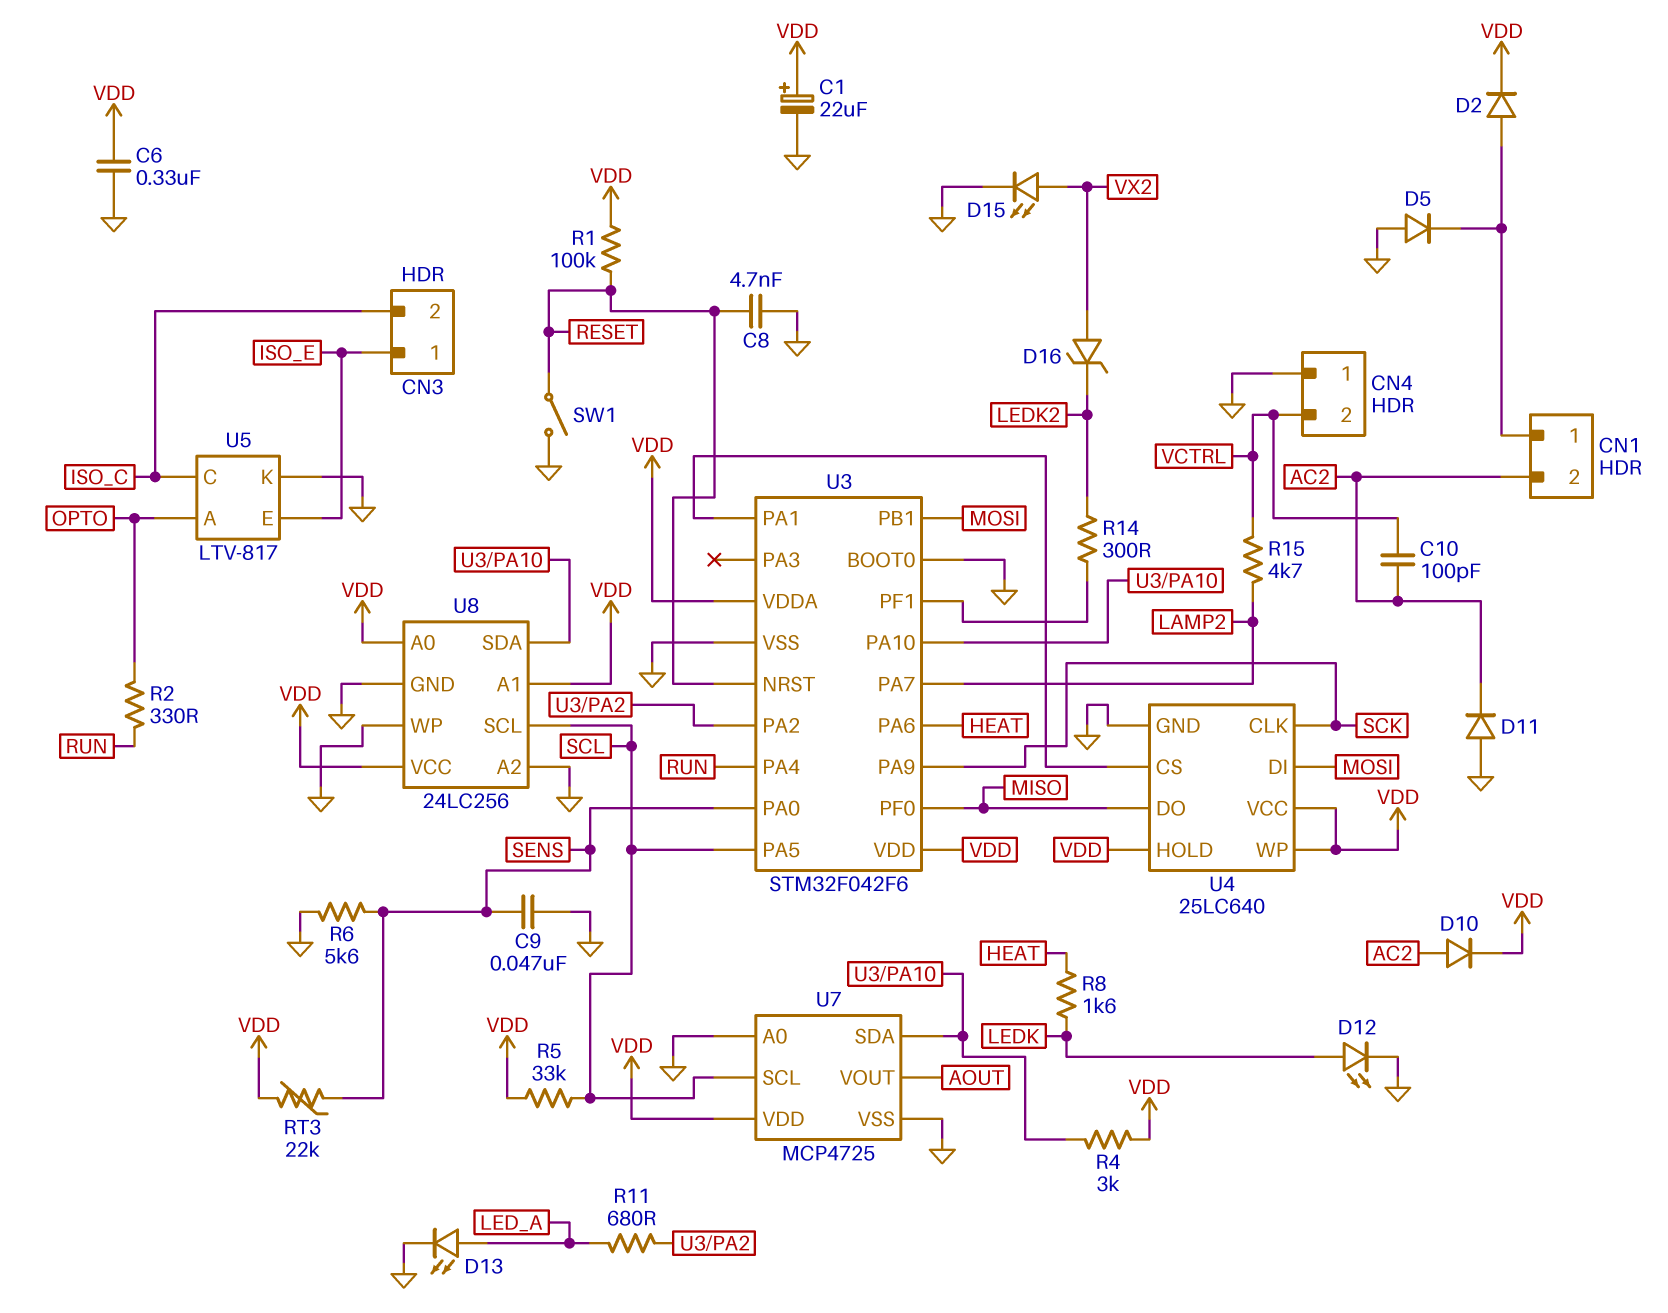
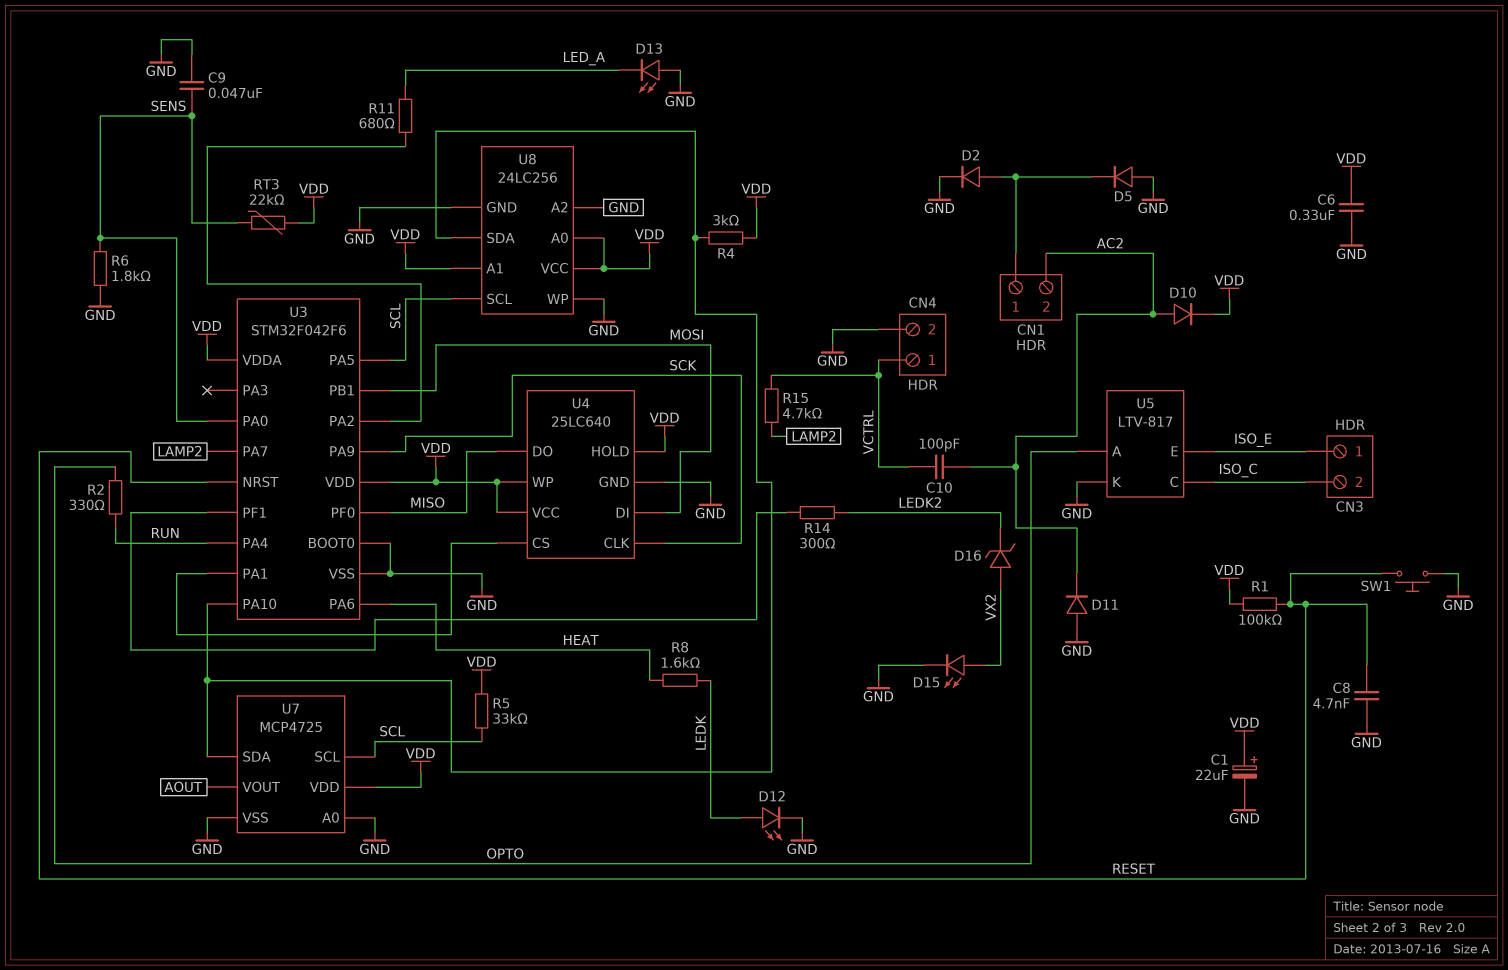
CN4 pin 1: GND -> VCTRL
CN4 pin 2: VCTRL -> GND
D2: diode (A CN1/1, K VDD) -> diode (A CN1/1, K GND)
D13: LED (A LED_A, K GND) -> LED (A GND, K LED_A)
R6: 5.6k (GND, SENS) -> 1.8k (GND, SENS)
SW1: switch (GND, RESET) -> button (GND, RESET)

